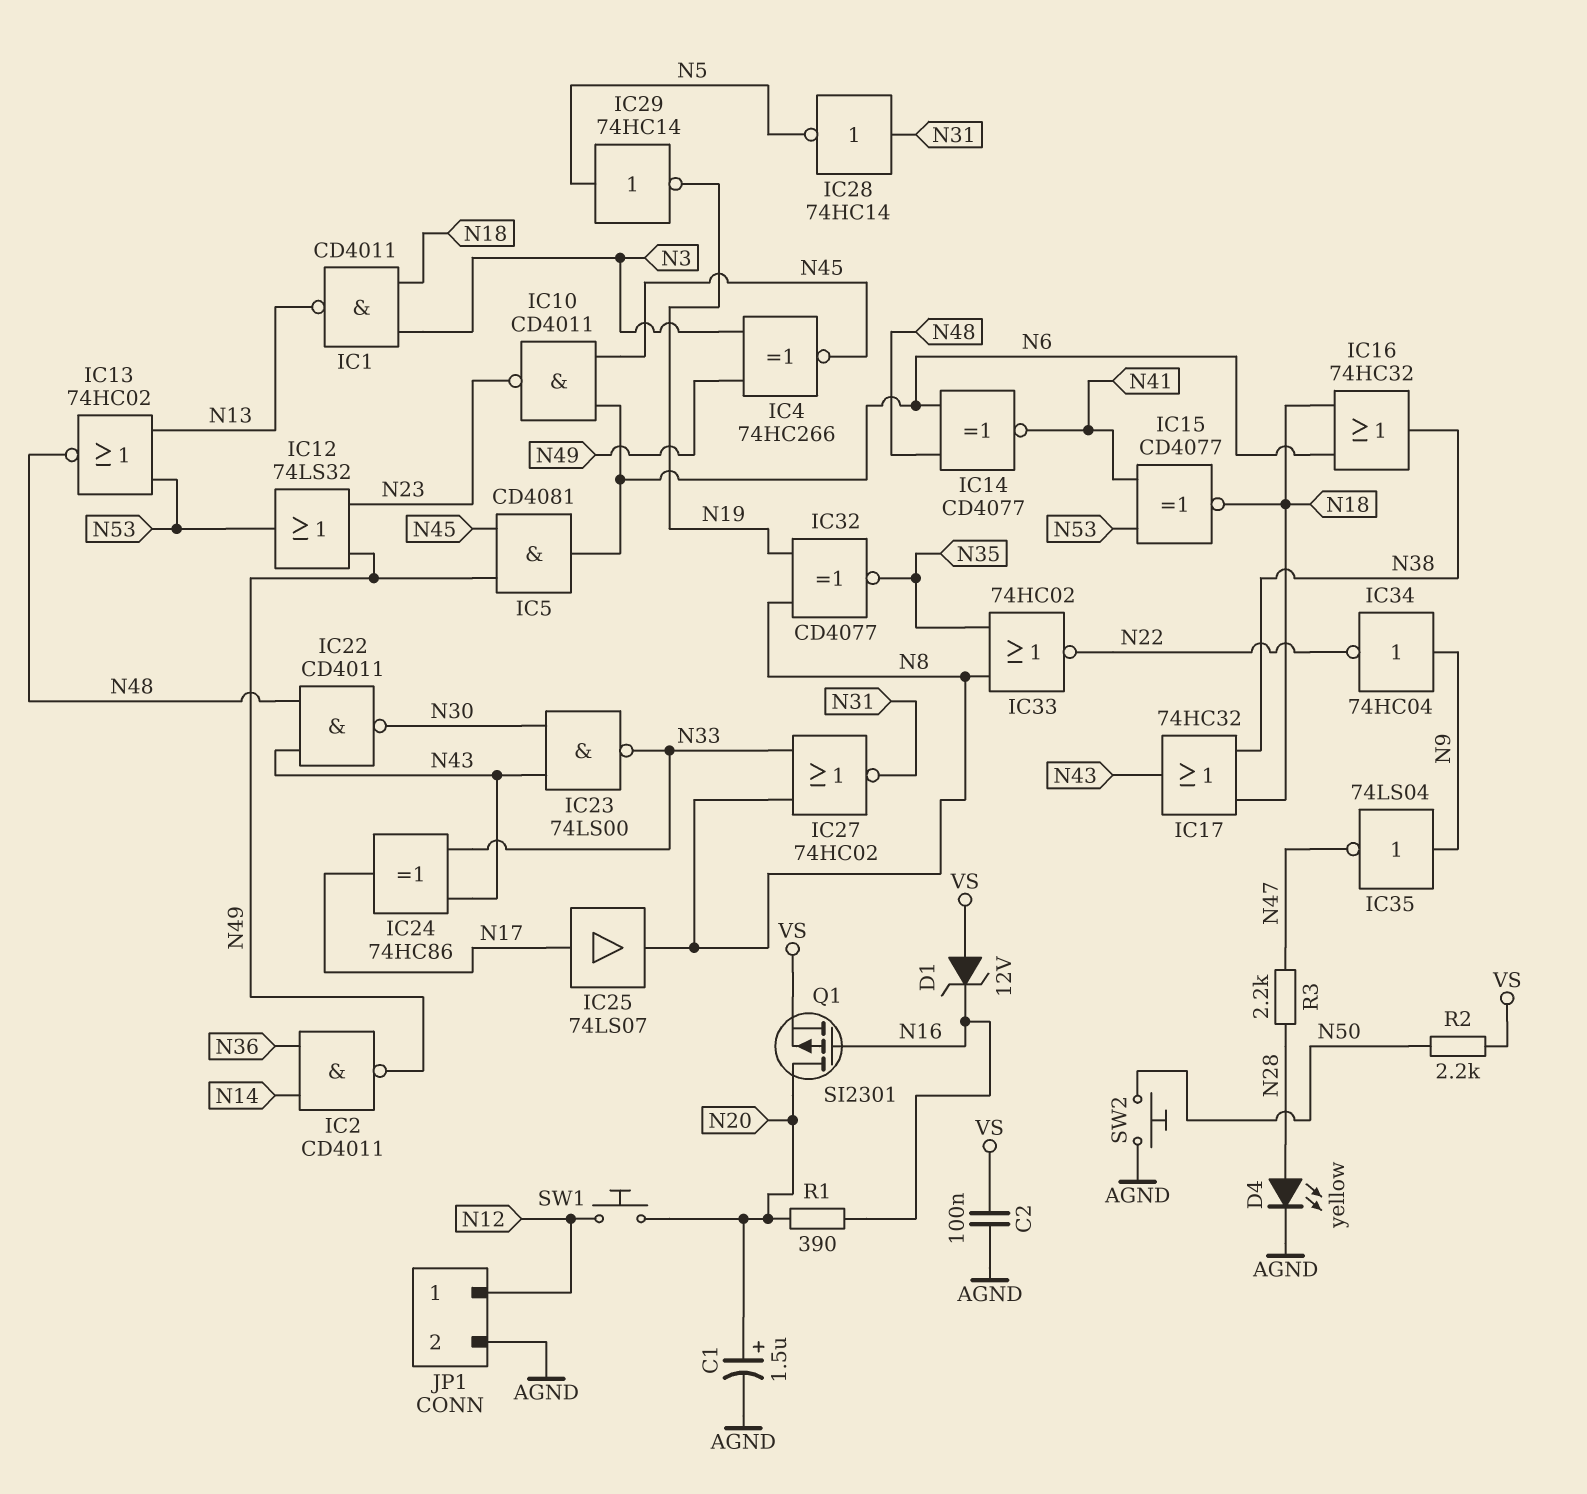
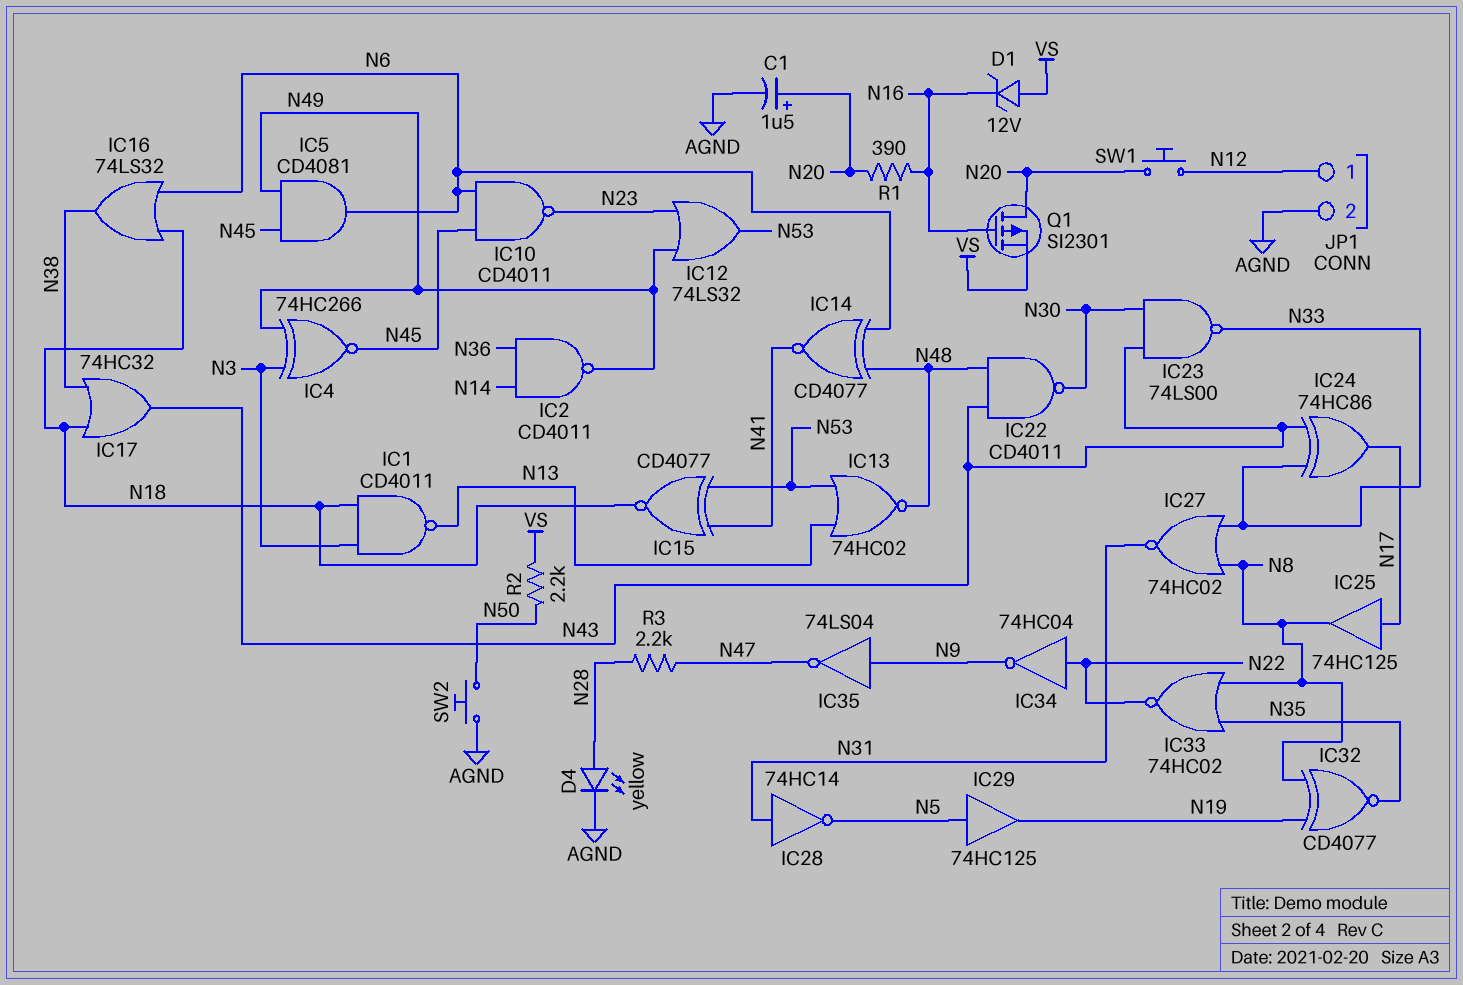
C2: 100nF (AGND, VS) -> none
IC16: OR 74HC32 (in N6, in N18, out N38) -> OR 74LS32 (in N6, in N18, out N38)
IC25: buffer 74LS07 (in N17, out N8) -> buffer 74HC125 (in N17, out N8)
IC29: NOT 74HC14 (in N5, out N19) -> buffer 74HC125 (in N5, out N19)
IC34: NOT 74HC04 (in N9, out N22) -> NOT 74HC04 (in N22, out N9)

